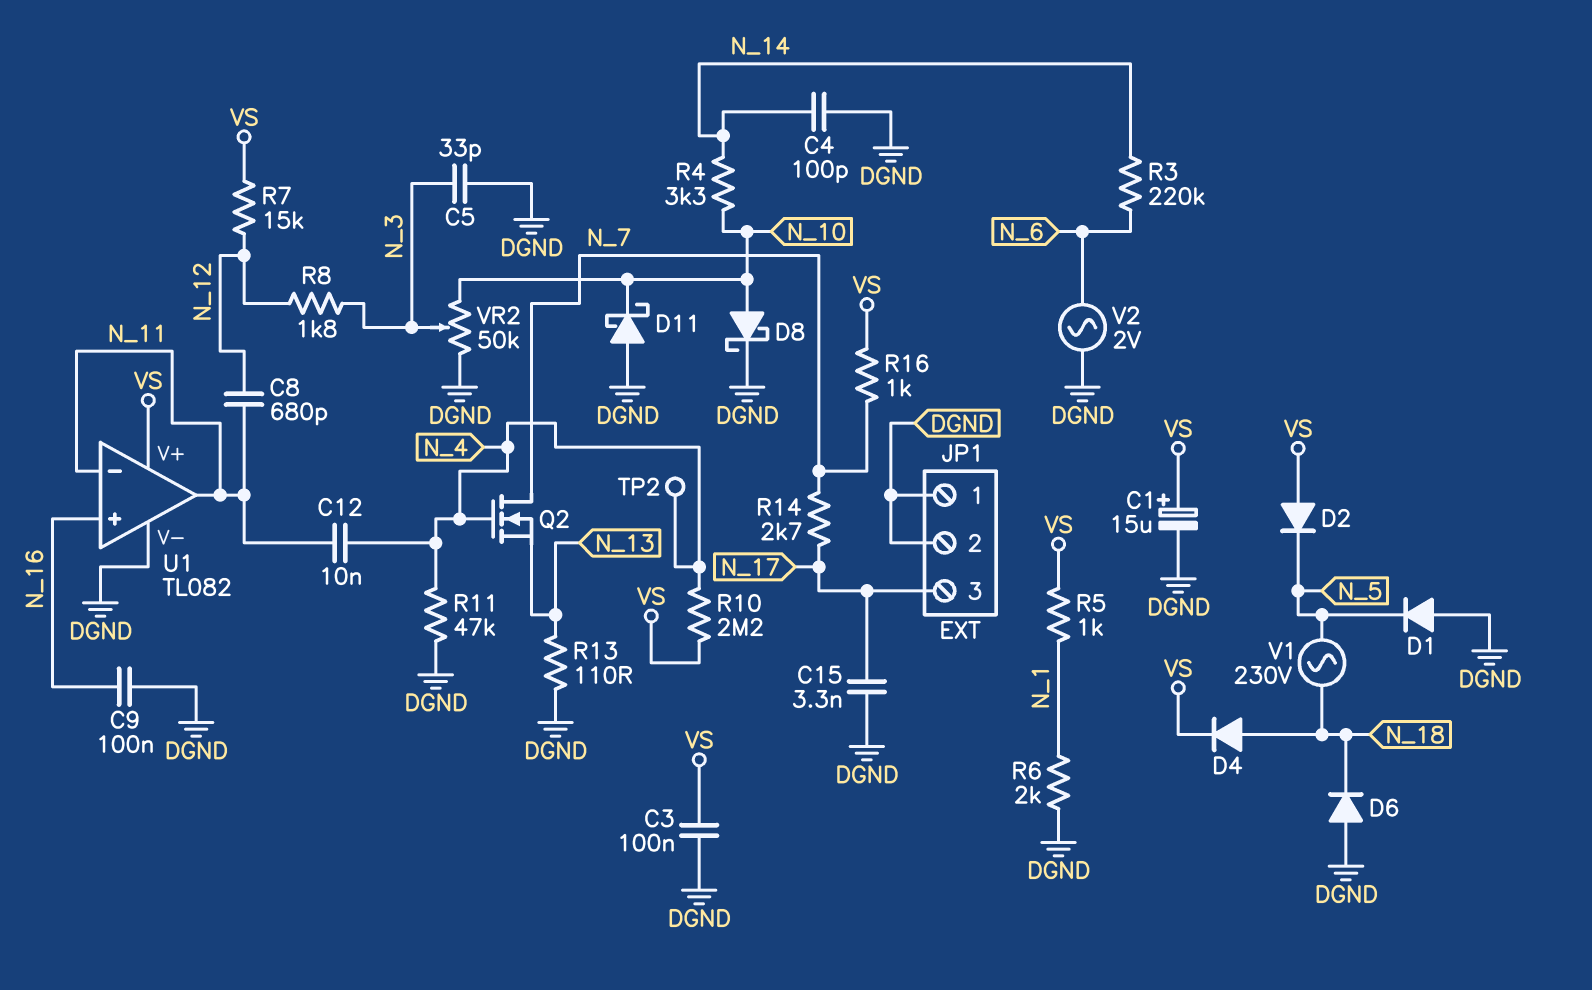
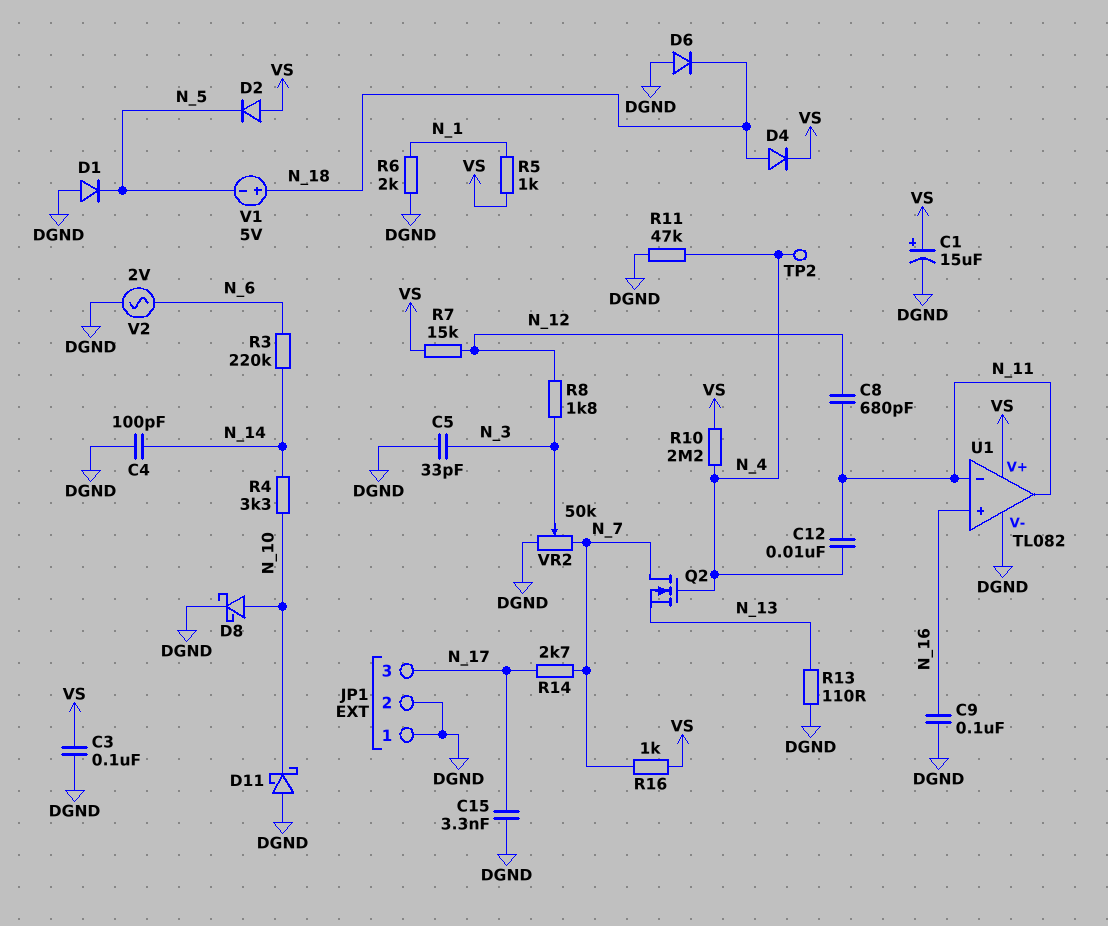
V1: AC 230V (N_5, N_18) -> 5V (plus N_18, minus N_5)
VR2: 50k (DGND, N_10, wiper N_3) -> 50k (DGND, N_7, wiper N_3)

